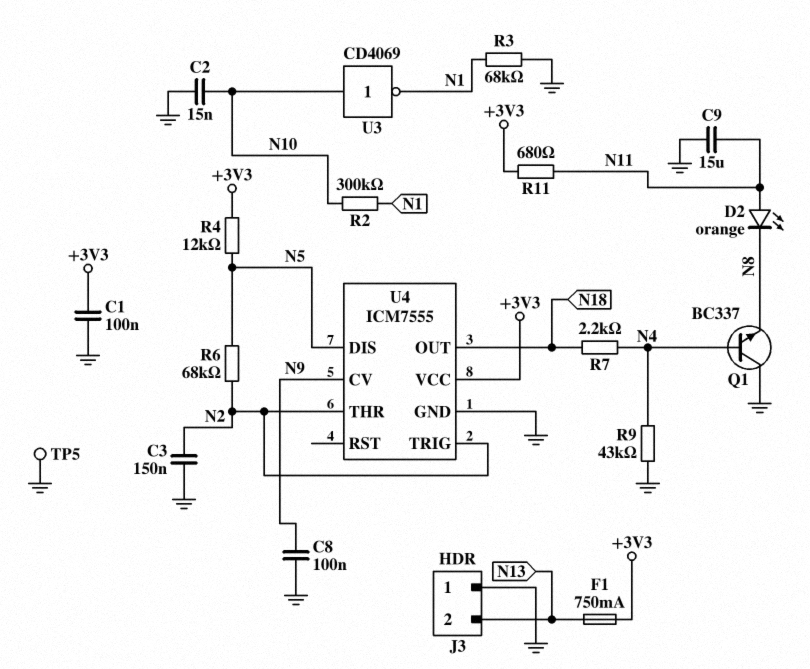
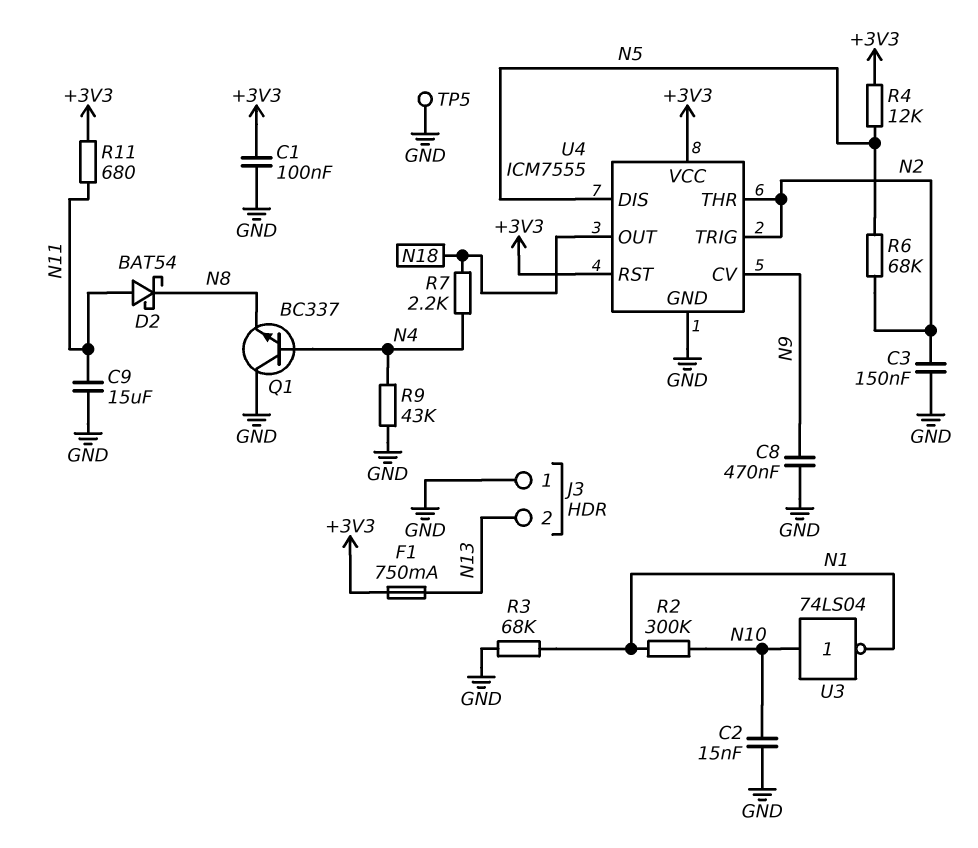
C8: 100nF (GND, N9) -> 470nF (GND, N9)
D2: LED orange (A N11, K N8) -> schottky BAT54 (A N11, K N8)
U3: NOT CD4069 (in N10, out N1) -> NOT 74LS04 (in N10, out N1)
U4 pin RST: none -> +3V3

